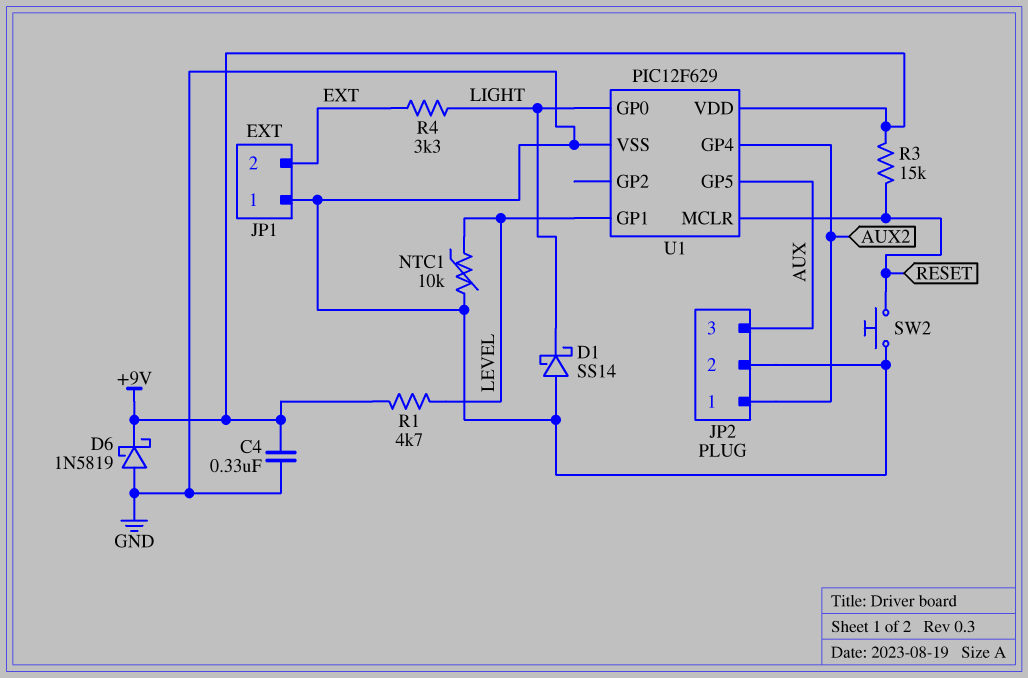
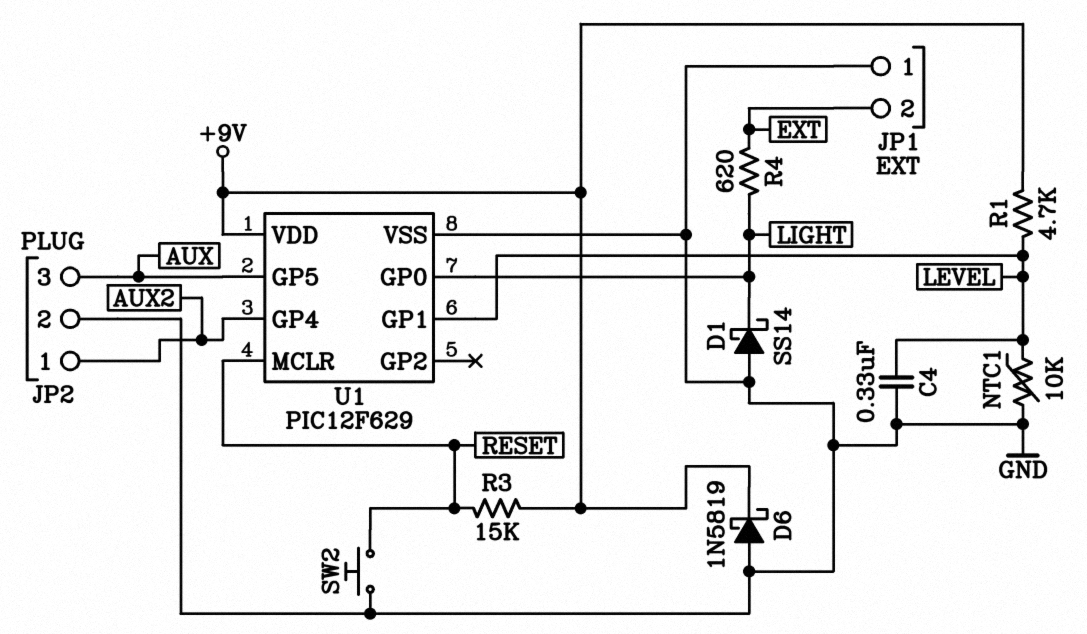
C4: 330nF (+9V, GND) -> 330nF (GND, LEVEL)
R4: 3.3k (EXT, LIGHT) -> 620 (EXT, LIGHT)

